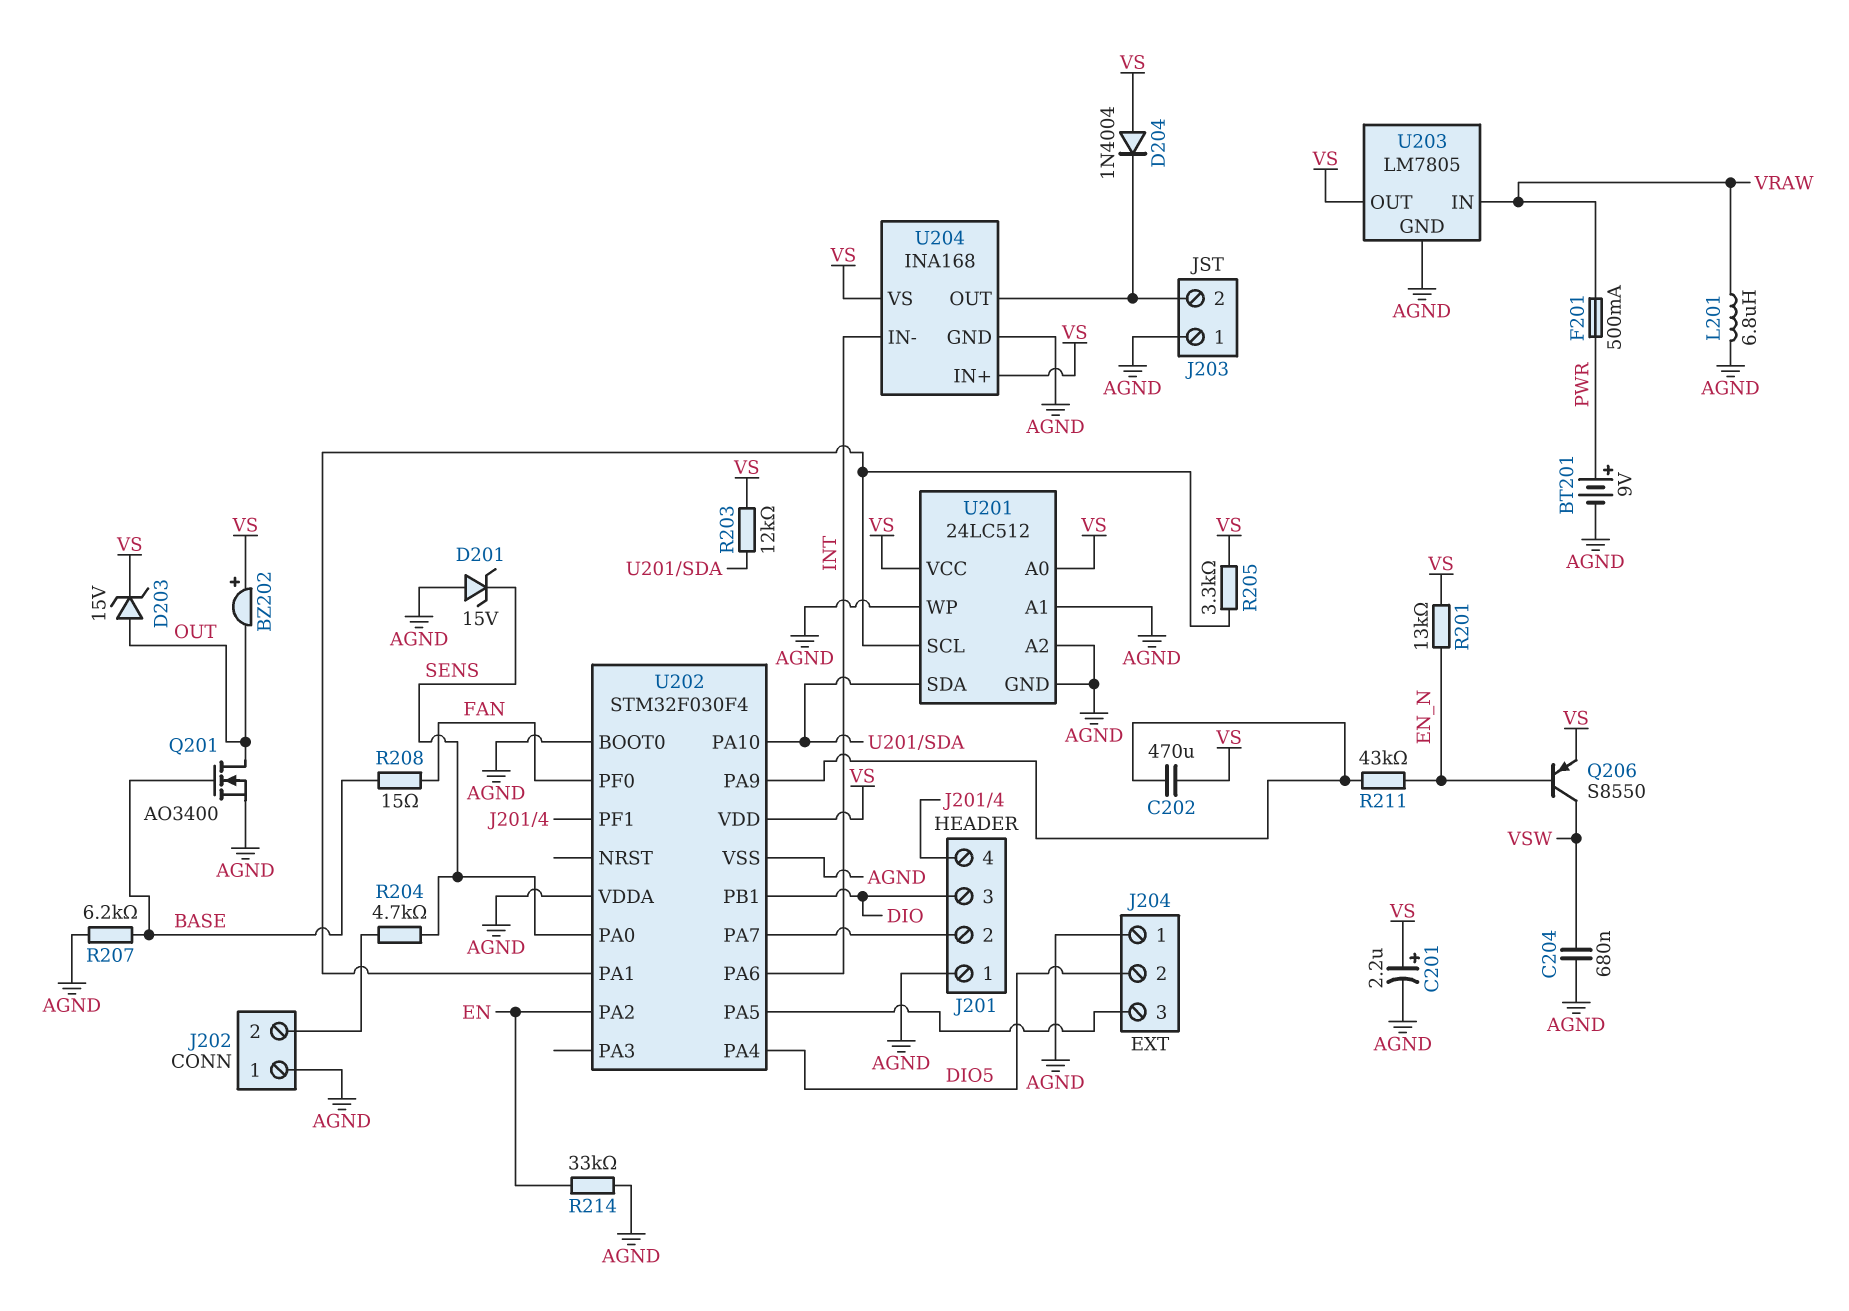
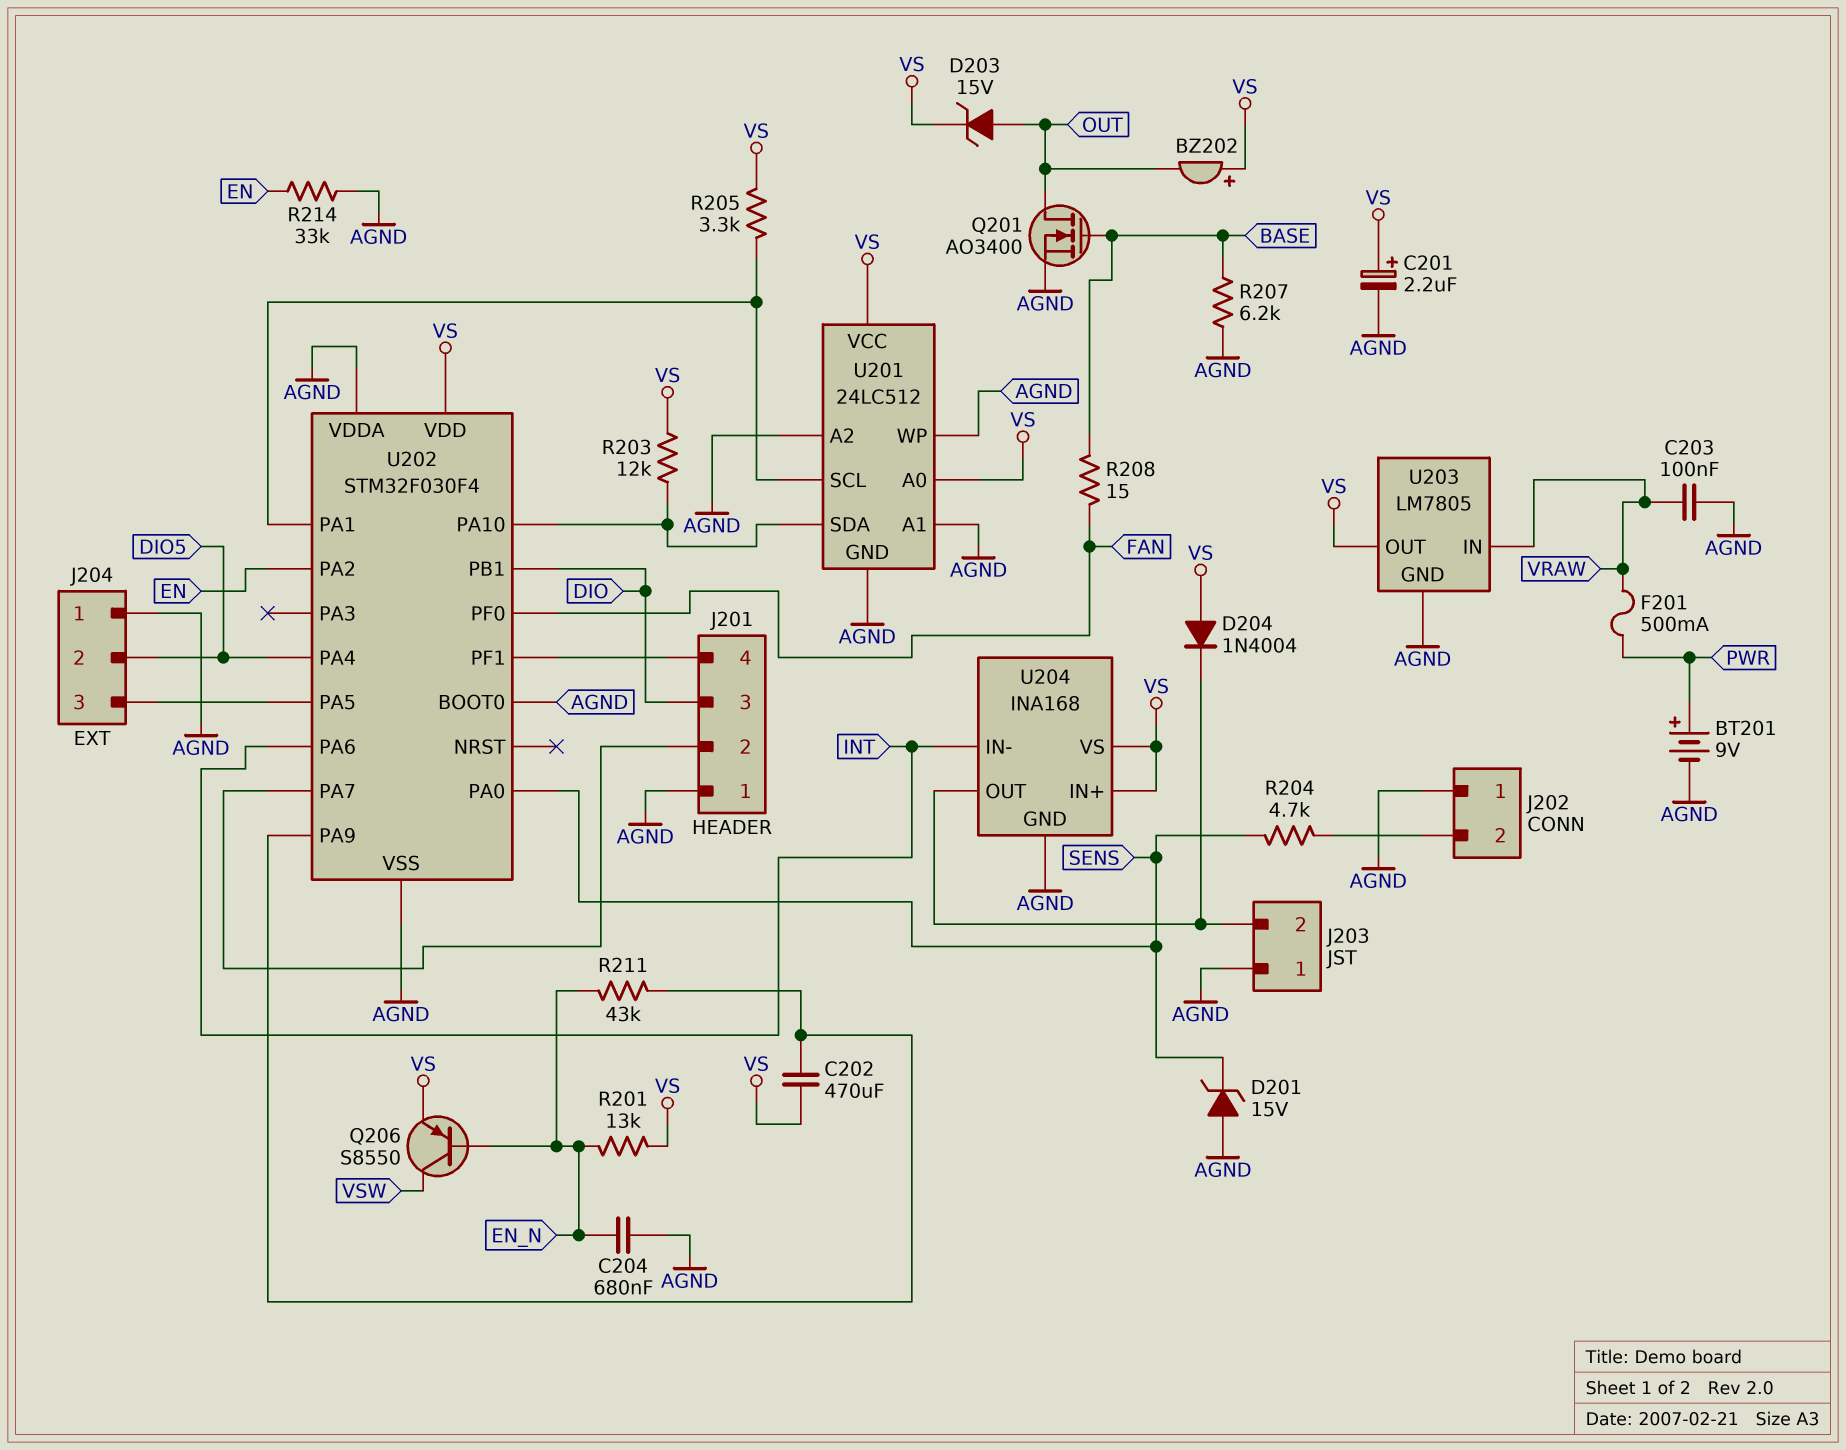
C203: none -> 100nF (AGND, VRAW)
C204: 680nF (AGND, VSW) -> 680nF (AGND, EN_N)
L201: 6.8uH (AGND, VRAW) -> none

